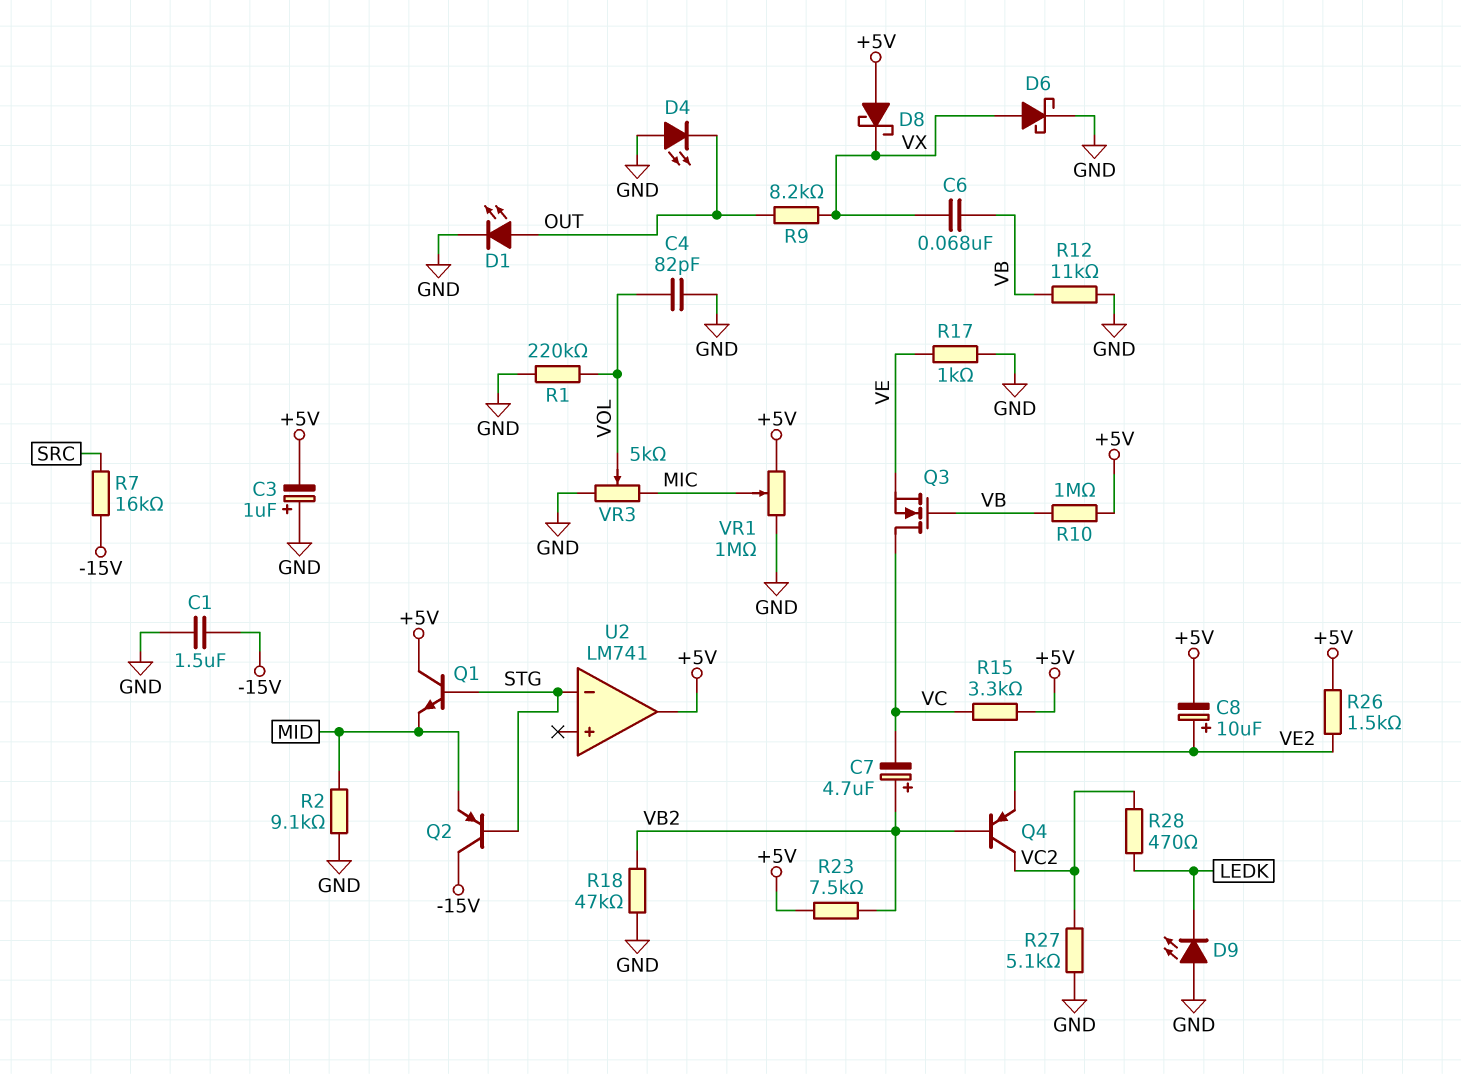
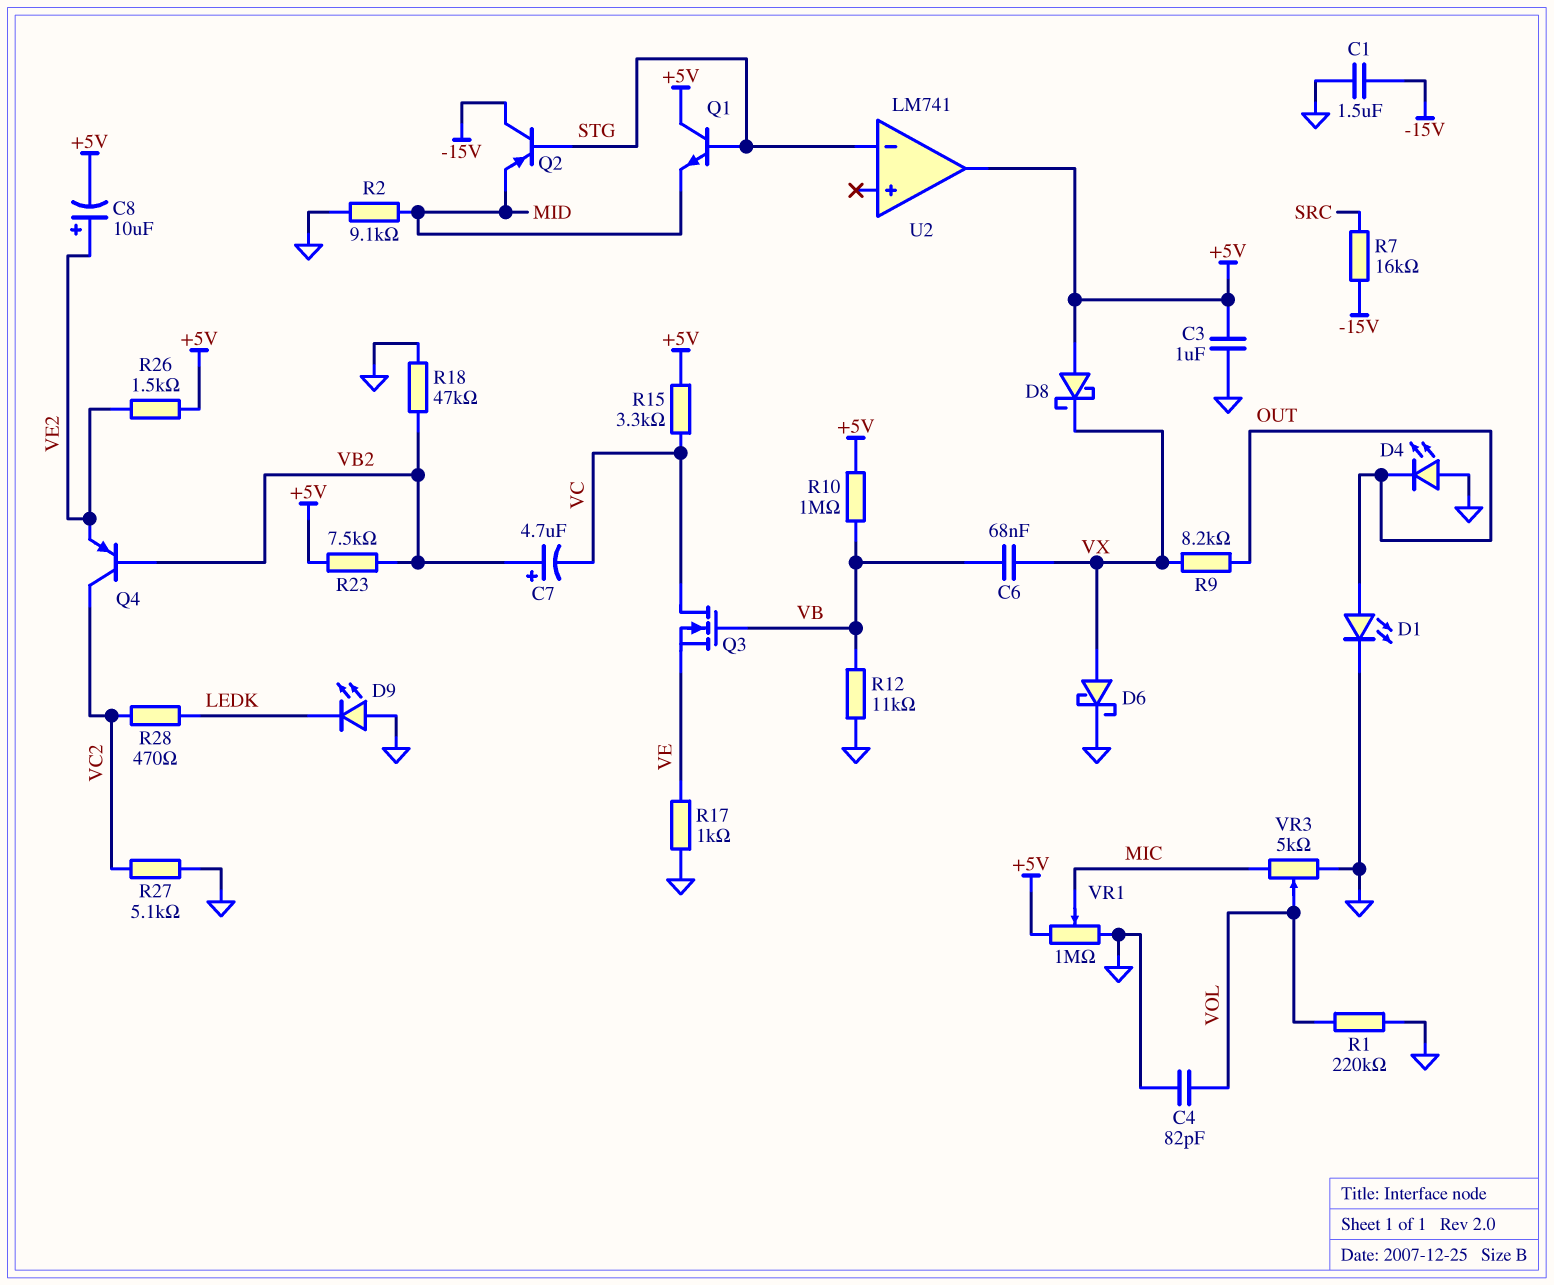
C3: 1uF (plus GND, minus +5V) -> 1uF (+5V, GND)

